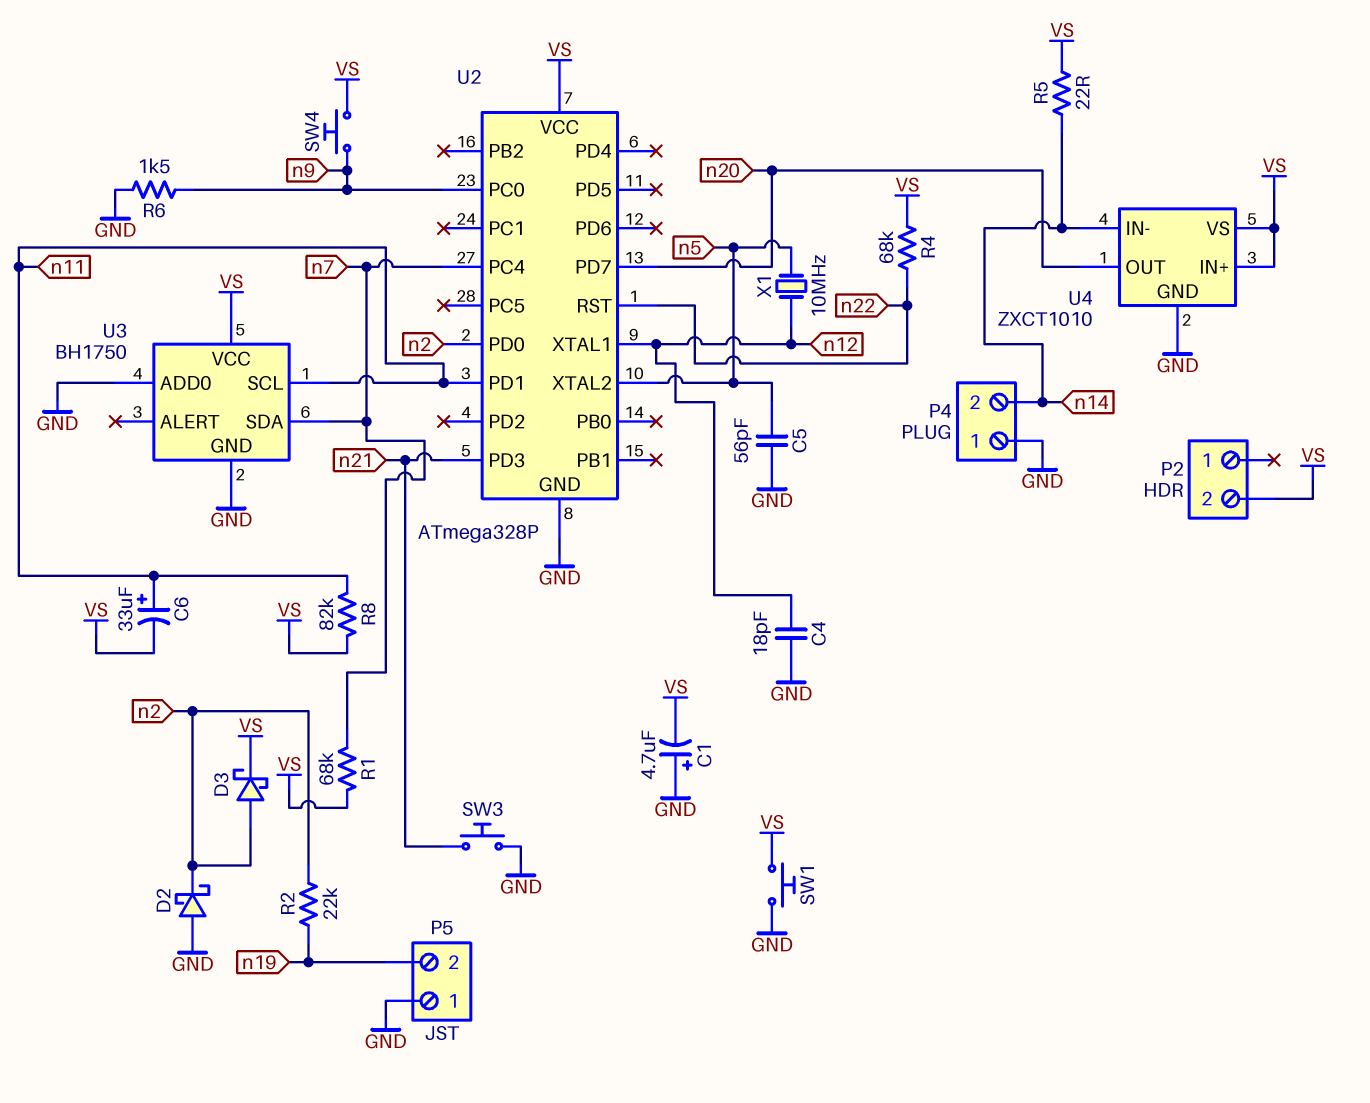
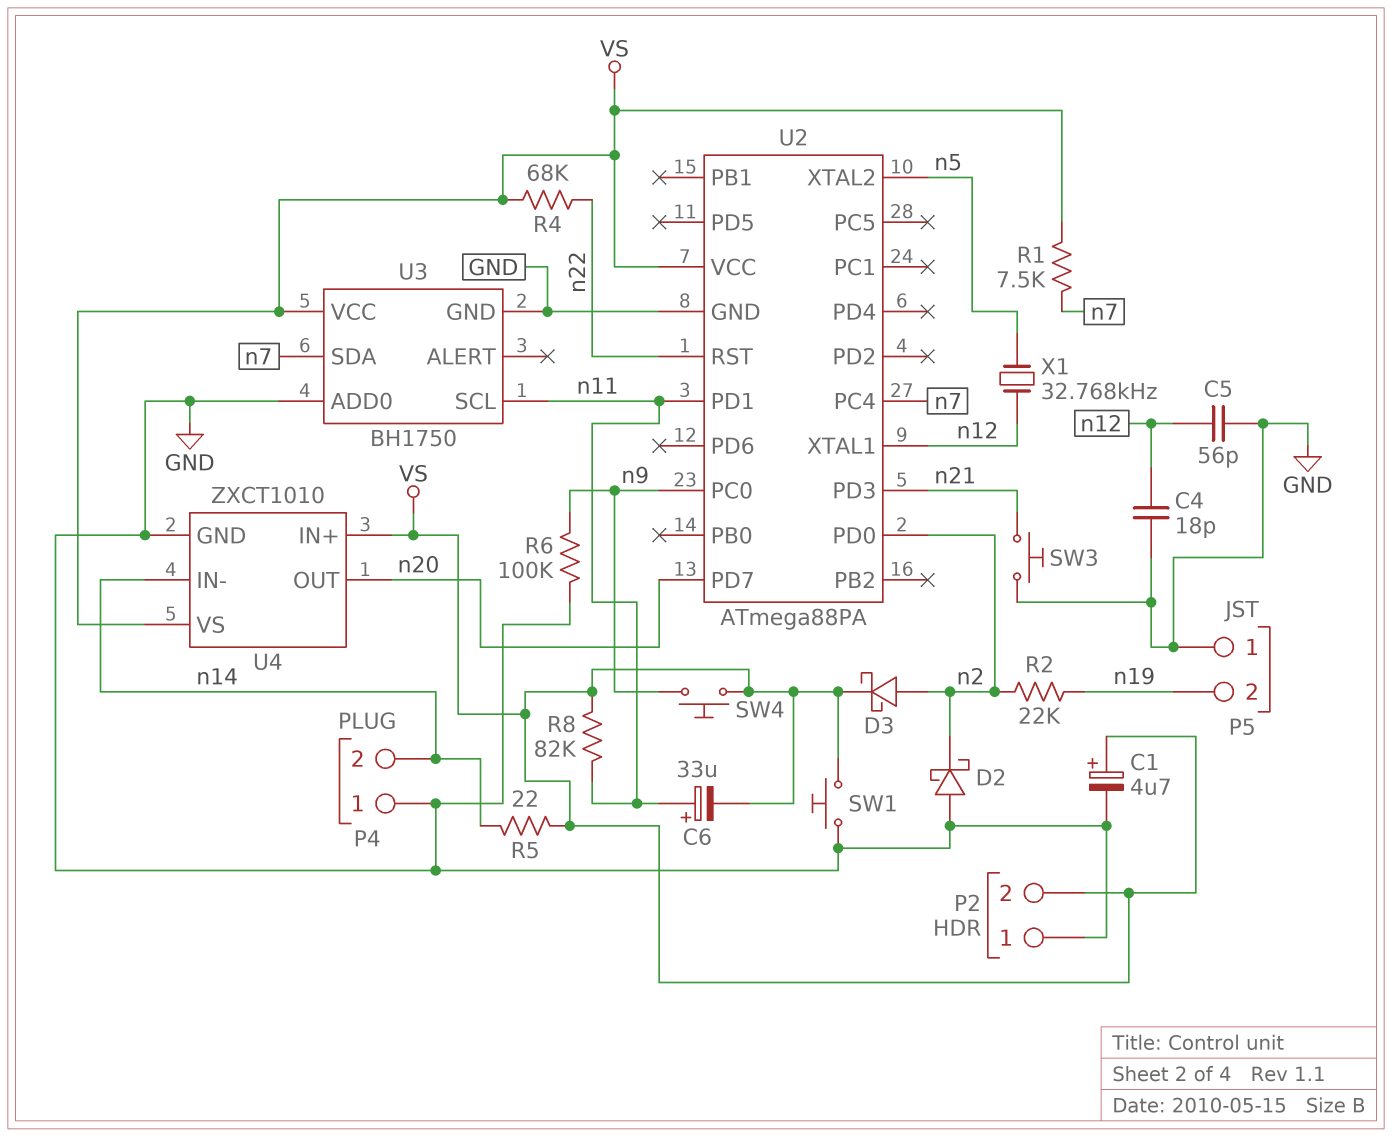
C1: 4.7uF (plus GND, minus VS) -> 4.7uF (plus VS, minus GND)
C5: 56pF (GND, n5) -> 56pF (GND, n12)
P2 pin 1: none -> GND
R1: 68k (VS, n7) -> 7.5k (VS, n7)
R6: 1.5k (GND, n9) -> 100k (GND, n9)
U2: ATmega328P -> ATmega88PA
X1: 10MHz (n5, n12) -> 32.768kHz (n5, n12)

